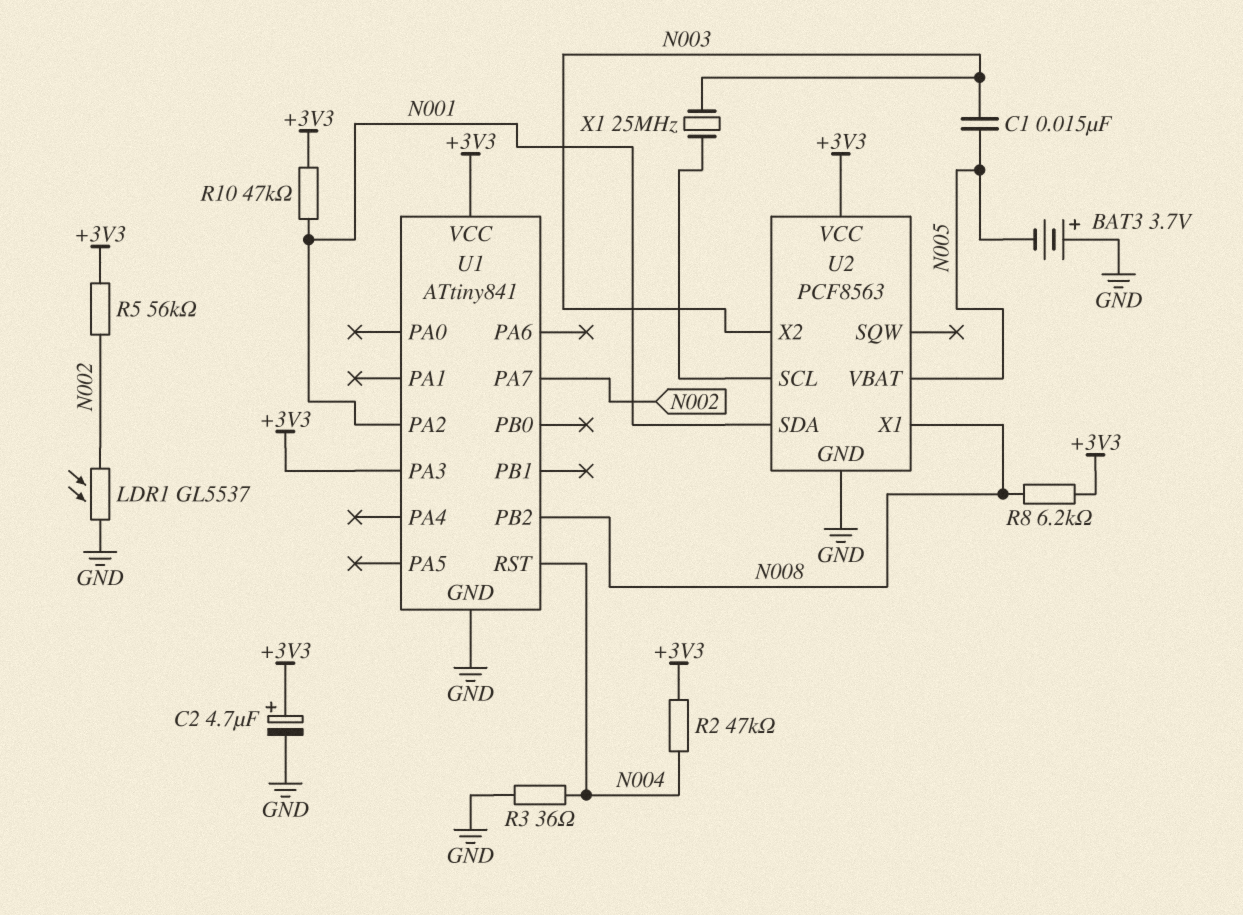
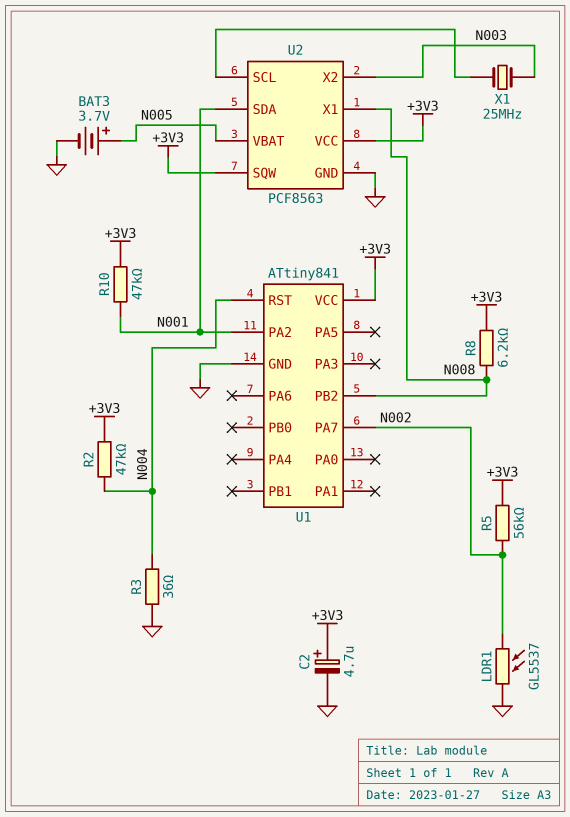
BAT3: 3.7V (plus GND, minus N005) -> 3.7V (plus N005, minus GND)
C1: 15nF (N003, N005) -> none
U1 pin PA3: +3V3 -> none
U2 pin SQW: none -> +3V3

